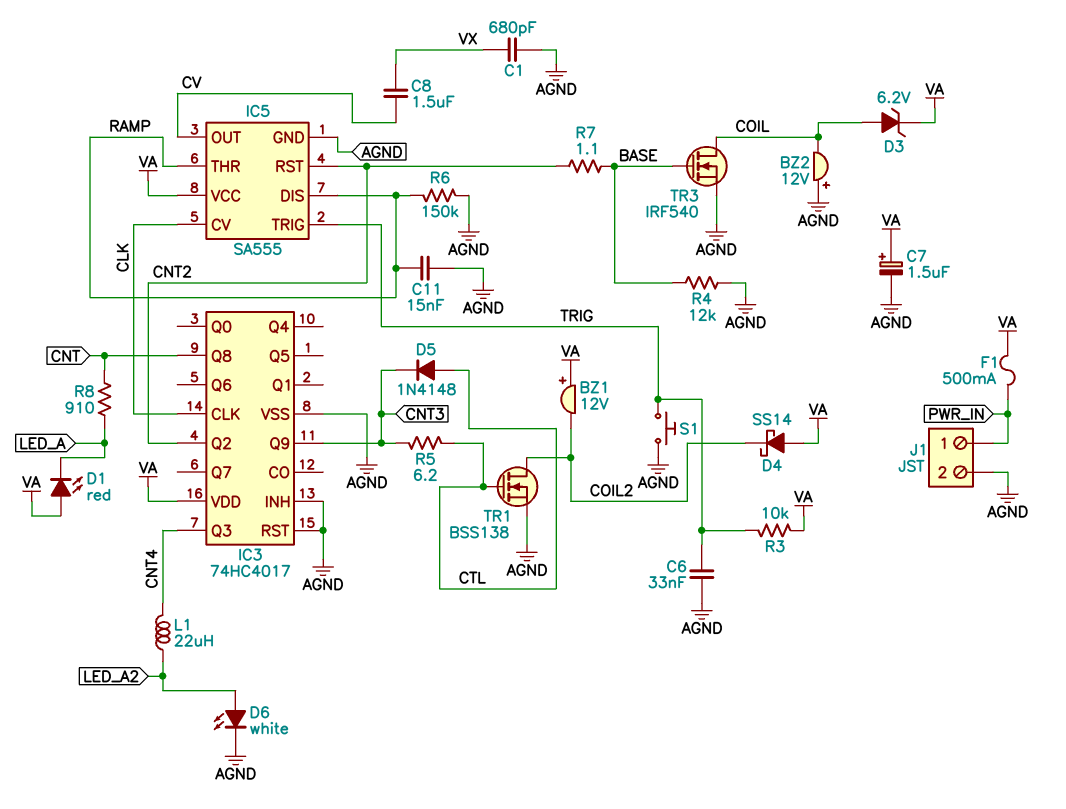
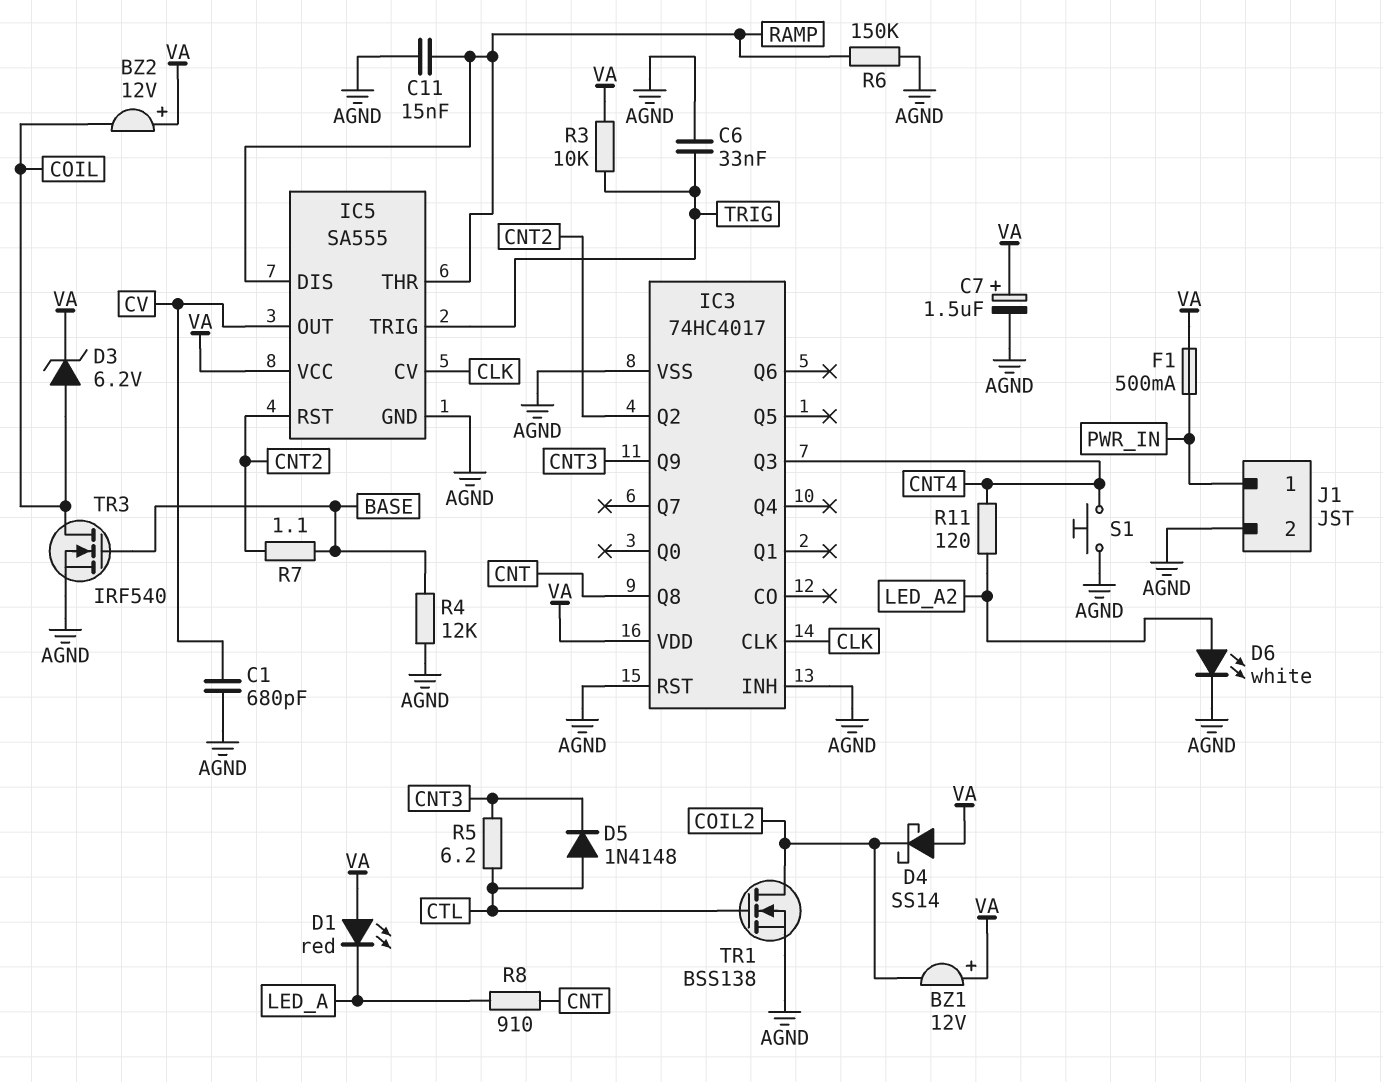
BZ2: buzzer 12V (plus AGND, minus COIL) -> buzzer 12V (plus VA, minus COIL)
C1: 680pF (AGND, VX) -> 680pF (AGND, CV)
C8: 1.5uF (CV, VX) -> none
L1: 22uH (CNT4, LED_A2) -> none
R11: none -> 120 (CNT4, LED_A2)
S1: button (AGND, TRIG) -> button (AGND, CNT4)

